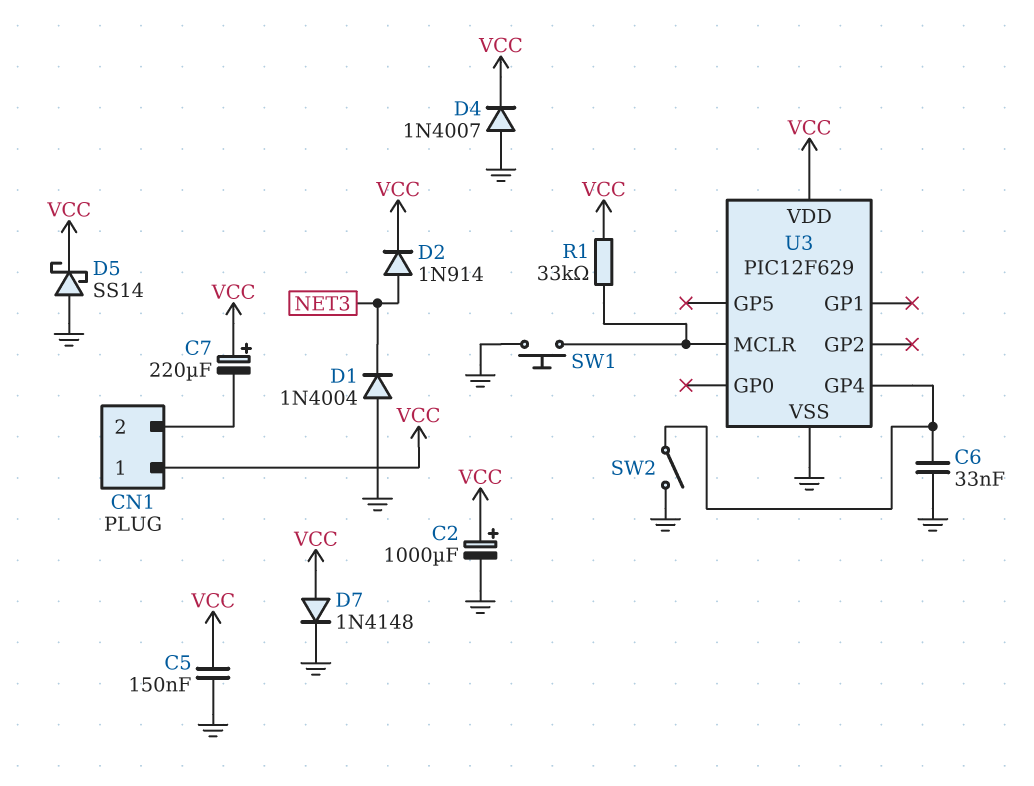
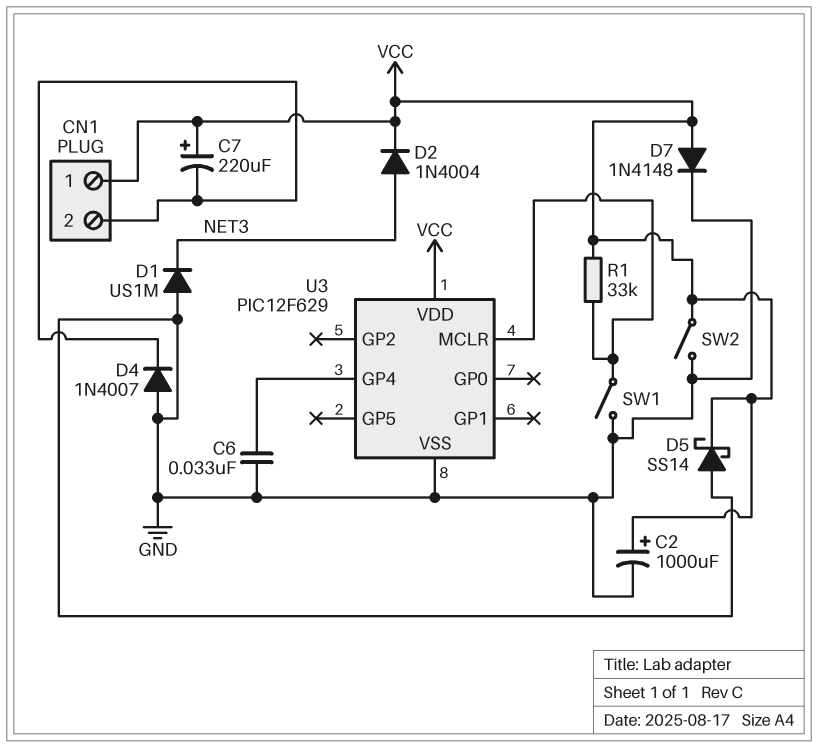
C5: 150nF (GND, VCC) -> none
D1: diode 1N4004 (A GND, K NET3) -> diode US1M (A GND, K NET3)
D2: diode 1N914 (A NET3, K VCC) -> diode 1N4004 (A NET3, K VCC)
D4: diode 1N4007 (A GND, K VCC) -> diode 1N4007 (A GND, K CN1/2)
SW1: button (GND, U3/MCLR) -> switch (GND, U3/MCLR)
SW2: switch (GND, U3/GP4) -> switch (GND, VCC)

